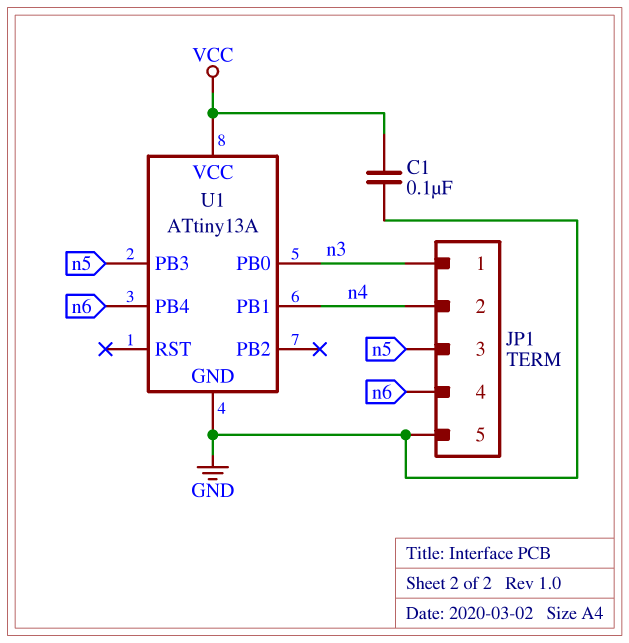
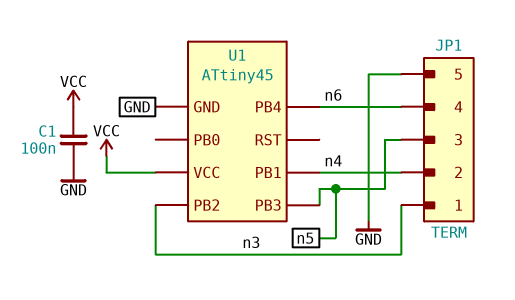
U1: ATtiny13A -> ATtiny45
U1 pin PB0: n3 -> none
U1 pin PB2: none -> n3

